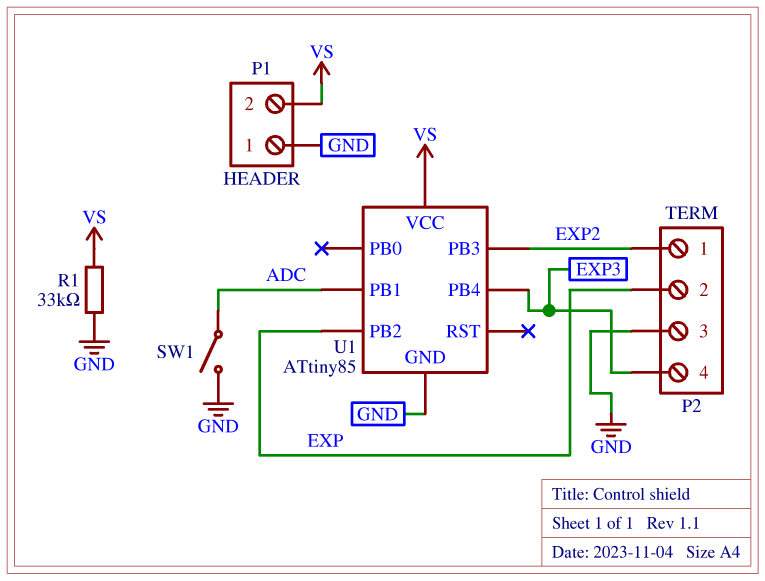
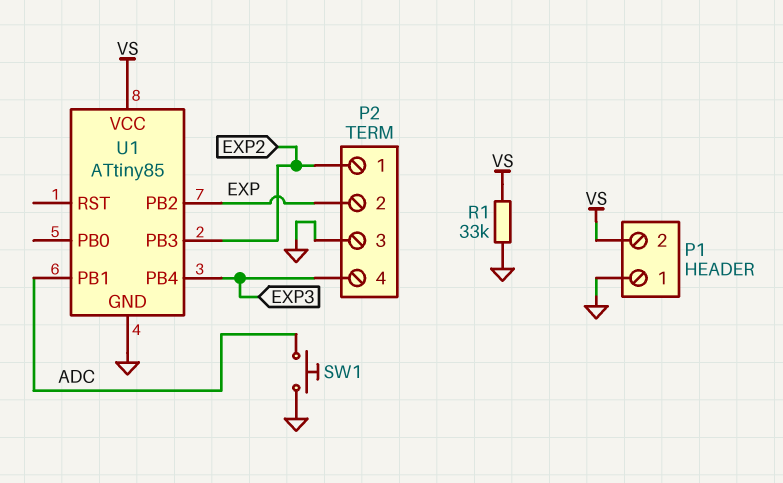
SW1: switch (ADC, GND) -> button (ADC, GND)

